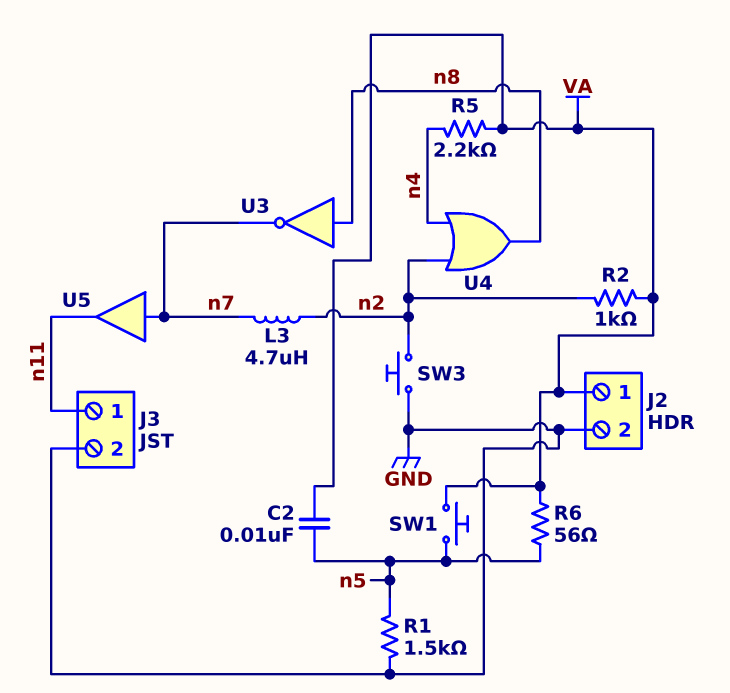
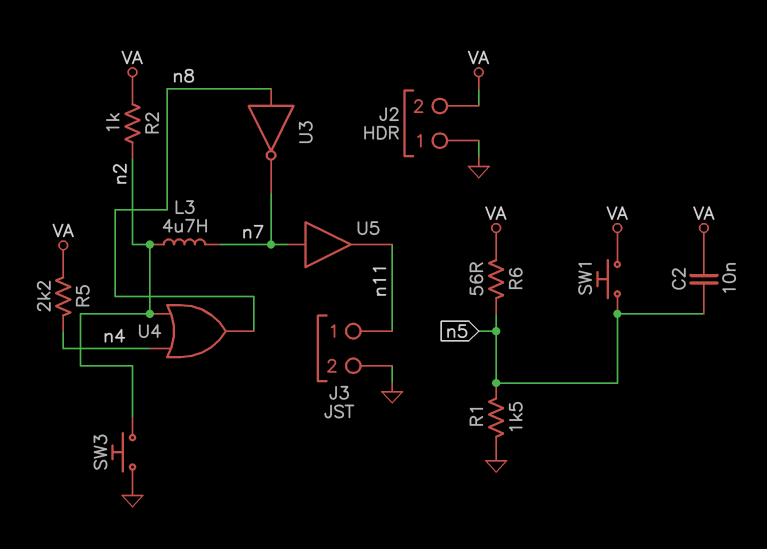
J2 pin 1: VA -> GND
J2 pin 2: GND -> VA

